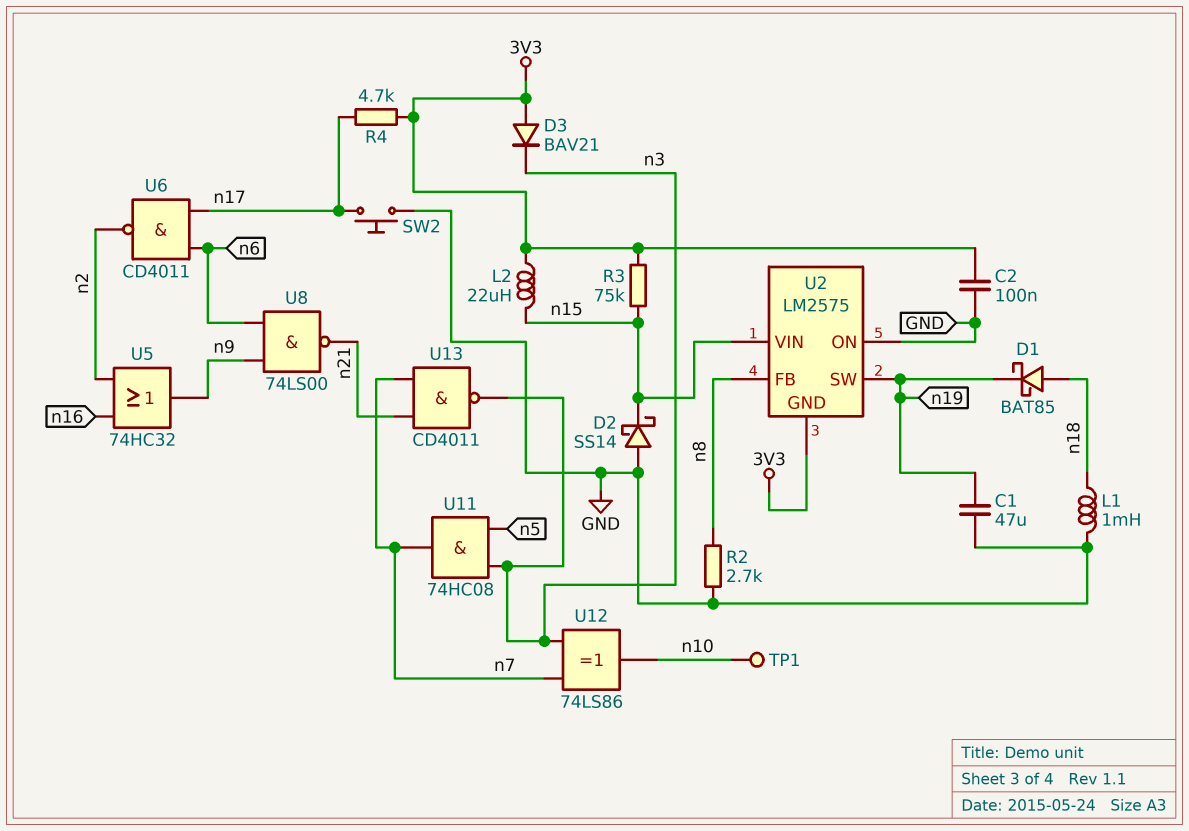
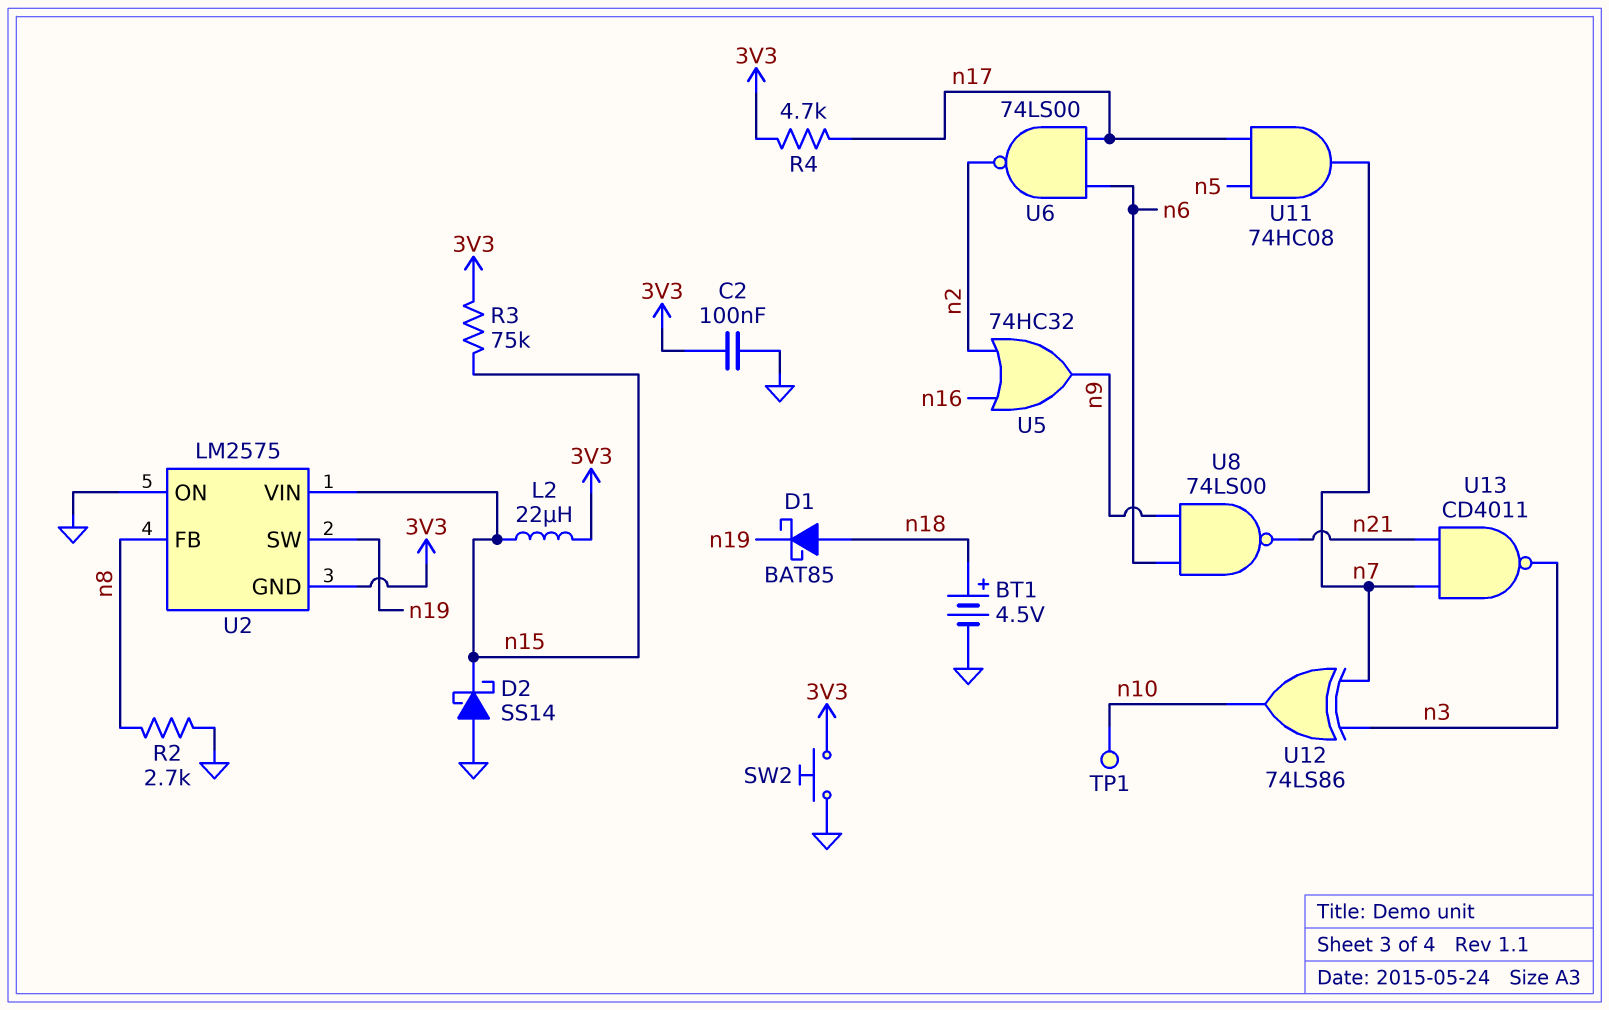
BT1: none -> 4.5V (plus n18, minus GND)
C1: 47uF (GND, n19) -> none
D3: diode BAV21 (A 3V3, K n3) -> none
L1: 1mH (GND, n18) -> none
SW2: button (GND, n17) -> button (3V3, GND)
U6: NAND CD4011 (in n6, in n17, out n2) -> NAND 74LS00 (in n6, in n17, out n2)
U11: AND 74HC08 (in n3, in n5, out n7) -> AND 74HC08 (in n5, in n17, out n7)

